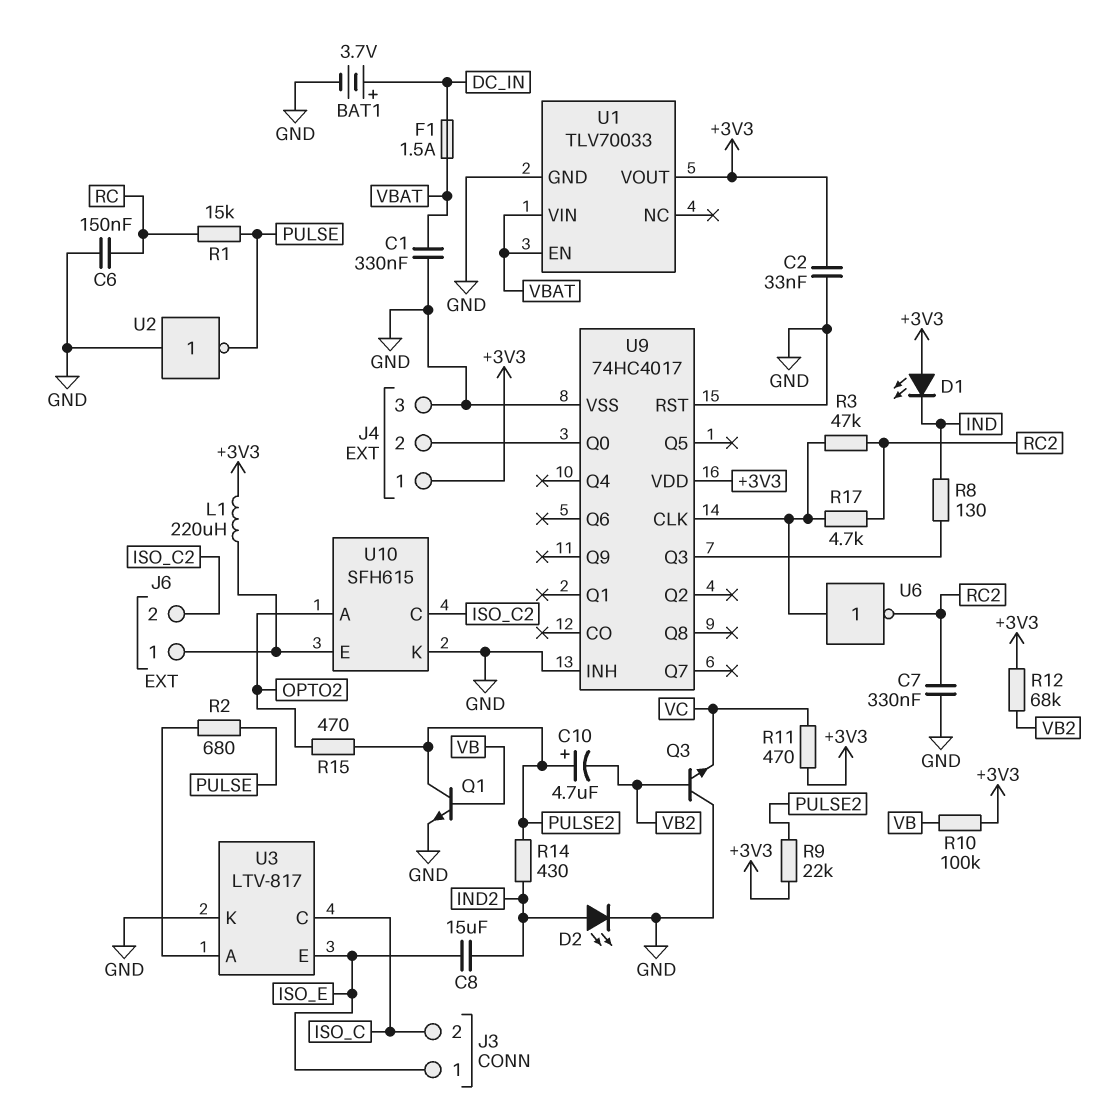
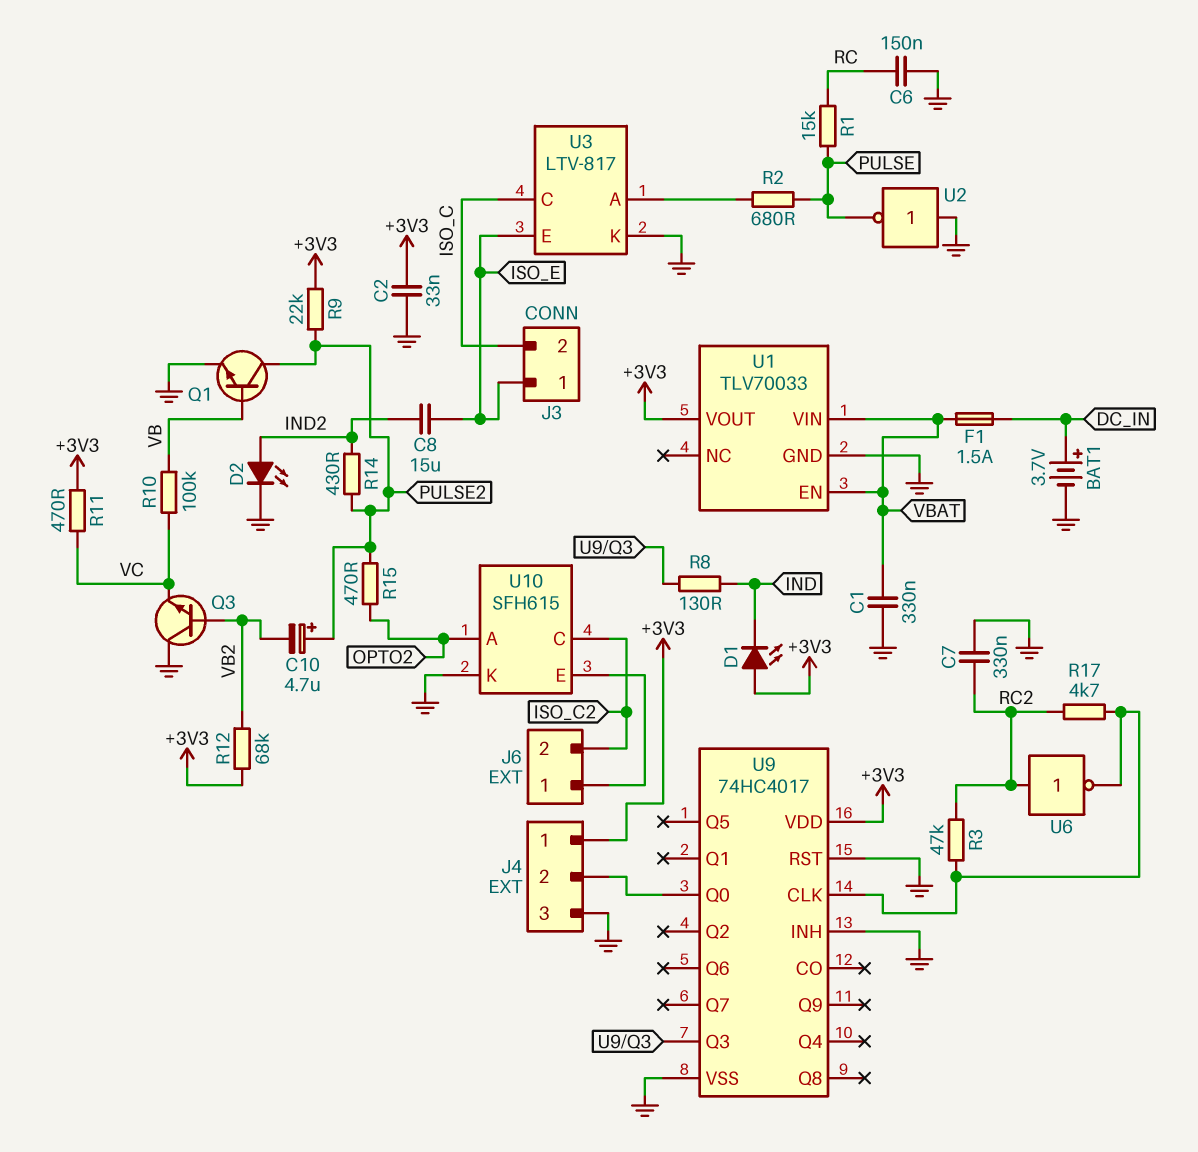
L1: 220uH (+3V3, J6/1) -> none
R10: 100k (+3V3, VB) -> 100k (VB, VC)
U6: NOT (in U9/CLK, out RC2) -> NOT (in RC2, out U9/CLK)

